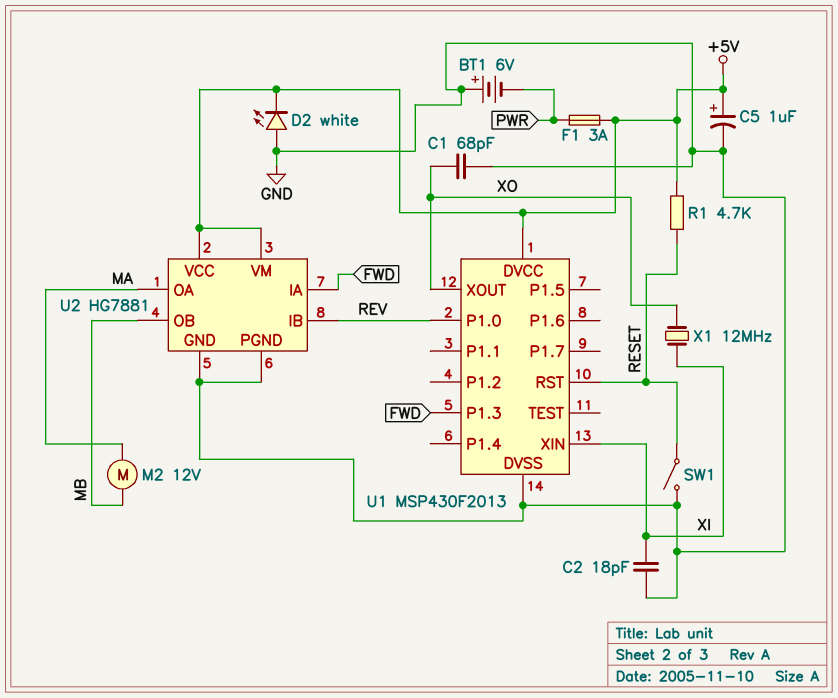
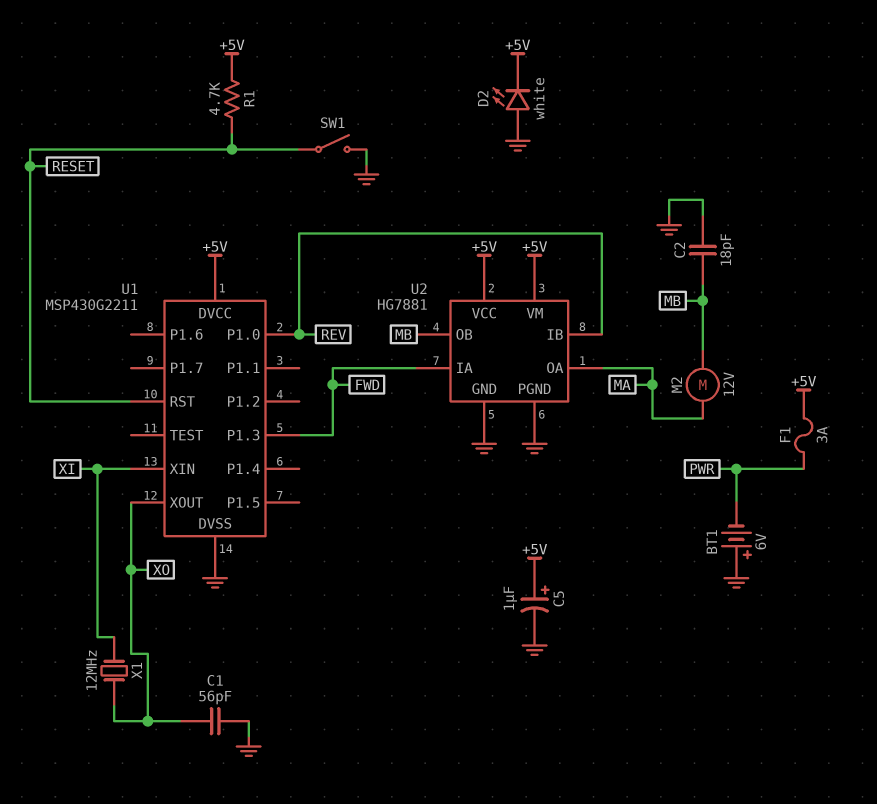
C1: 68pF (GND, XO) -> 56pF (GND, XO)
C2: 18pF (GND, XI) -> 18pF (GND, MB)
U1: MSP430F2013 -> MSP430G2211

